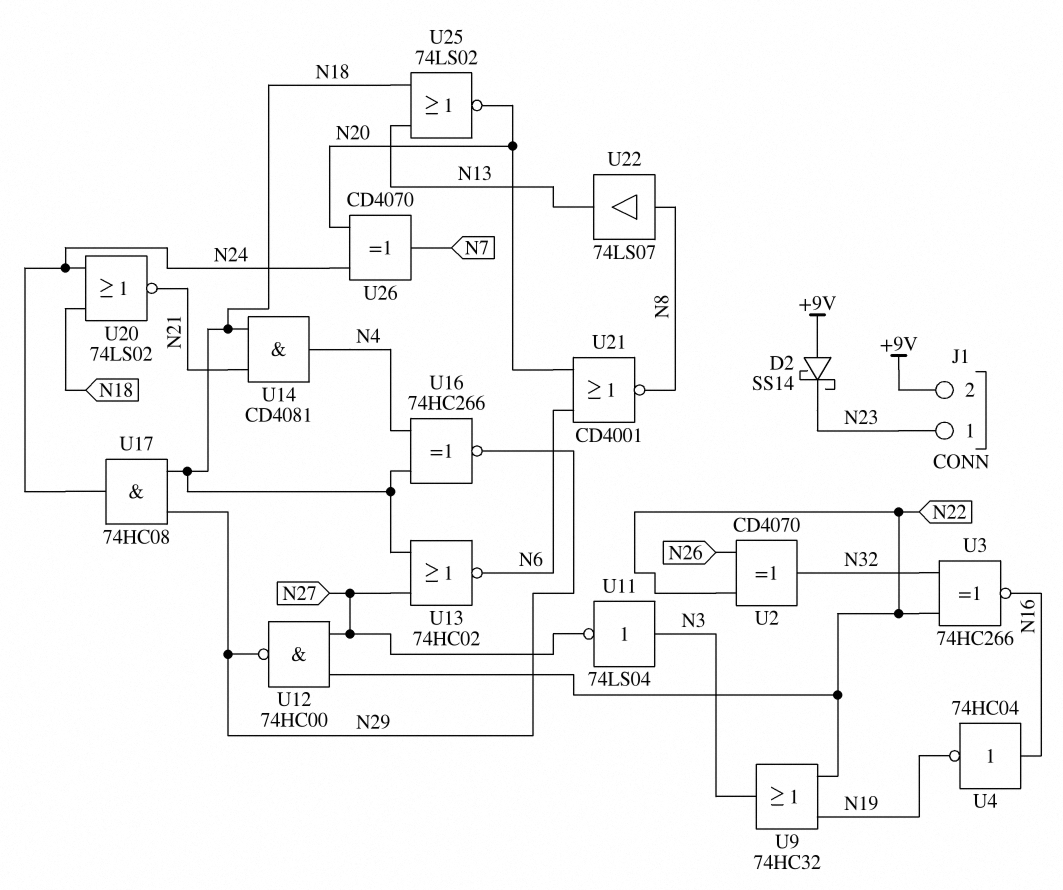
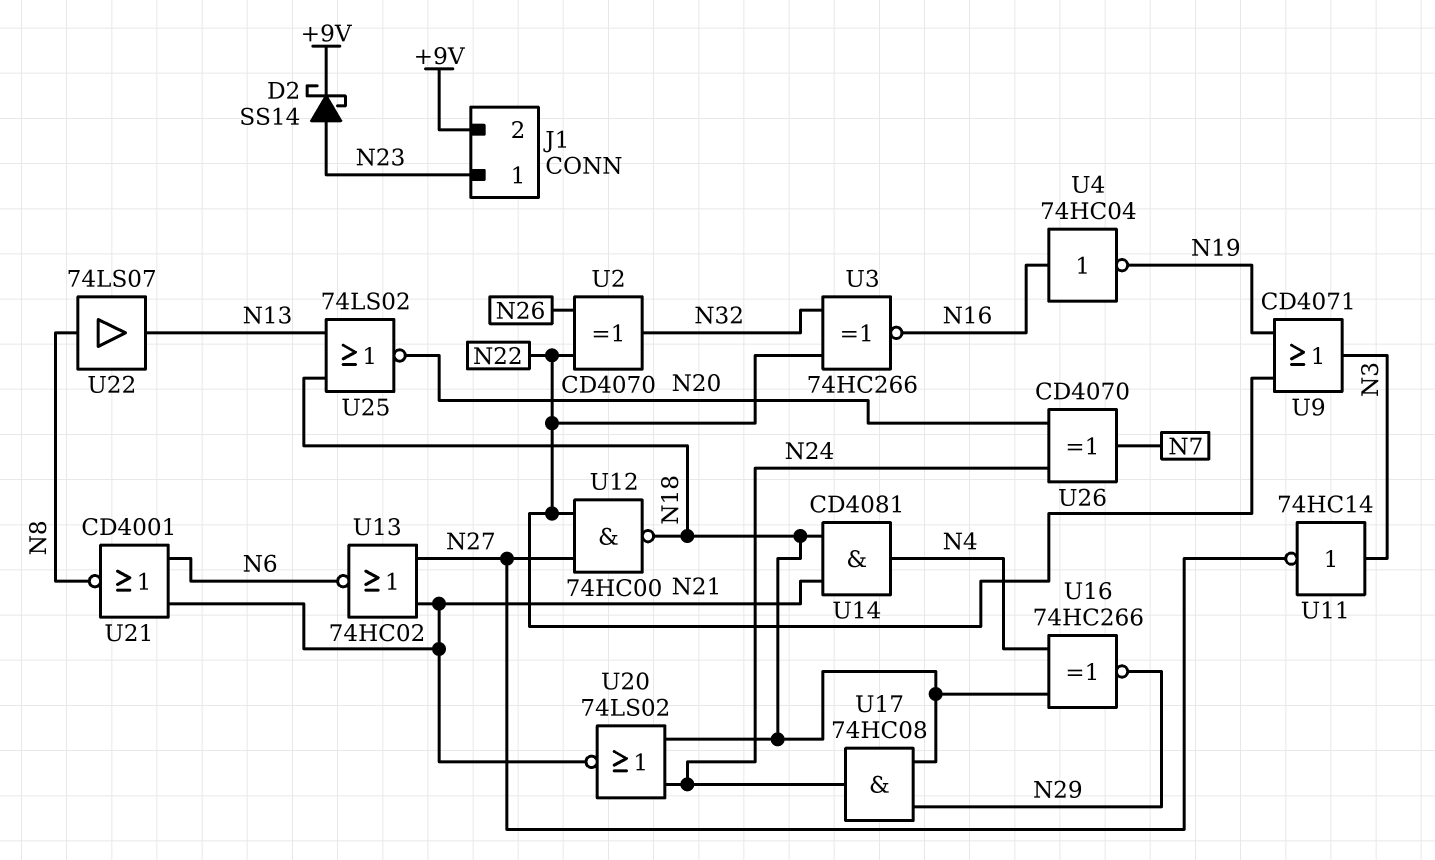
D2: schottky SS14 (A +9V, K N23) -> schottky SS14 (A N23, K +9V)
U9: OR 74HC32 (in N19, in N22, out N3) -> OR CD4071 (in N19, in N22, out N3)
U11: NOT 74LS04 (in N3, out N27) -> NOT 74HC14 (in N3, out N27)
U12: NAND 74HC00 (in N22, in N27, out N29) -> NAND 74HC00 (in N22, in N27, out N18)
U13: NOR 74HC02 (in N18, in N27, out N6) -> NOR 74HC02 (in N21, in N27, out N6)
U21: NOR CD4001 (in N6, in N20, out N8) -> NOR CD4001 (in N6, in N21, out N8)

